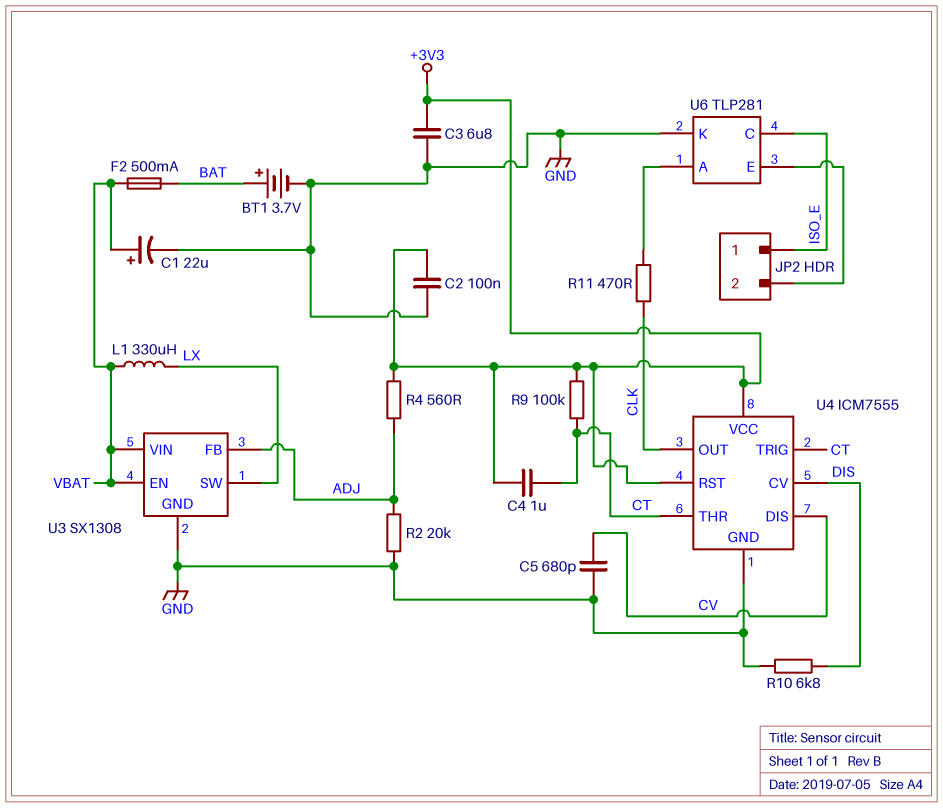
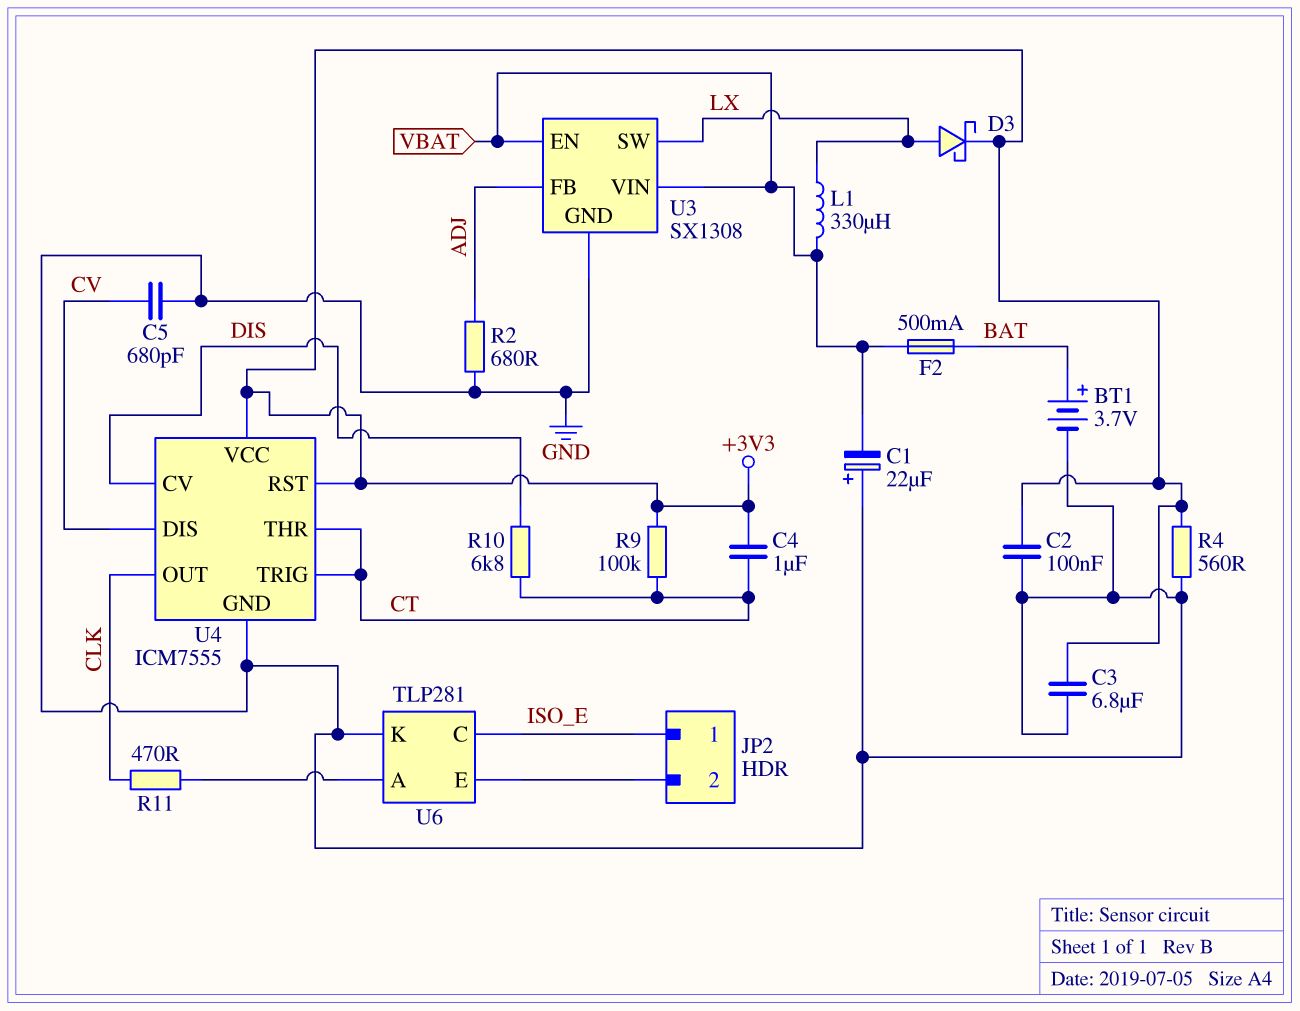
C1: 22uF (plus VBAT, minus GND) -> 22uF (plus GND, minus VBAT)
D3: none -> schottky (A LX, K +3V3)
R2: 20k (ADJ, GND) -> 680 (ADJ, GND)
R4: 560 (+3V3, ADJ) -> 560 (+3V3, GND)
R10: 6.8k (DIS, GND) -> 6.8k (CT, DIS)

